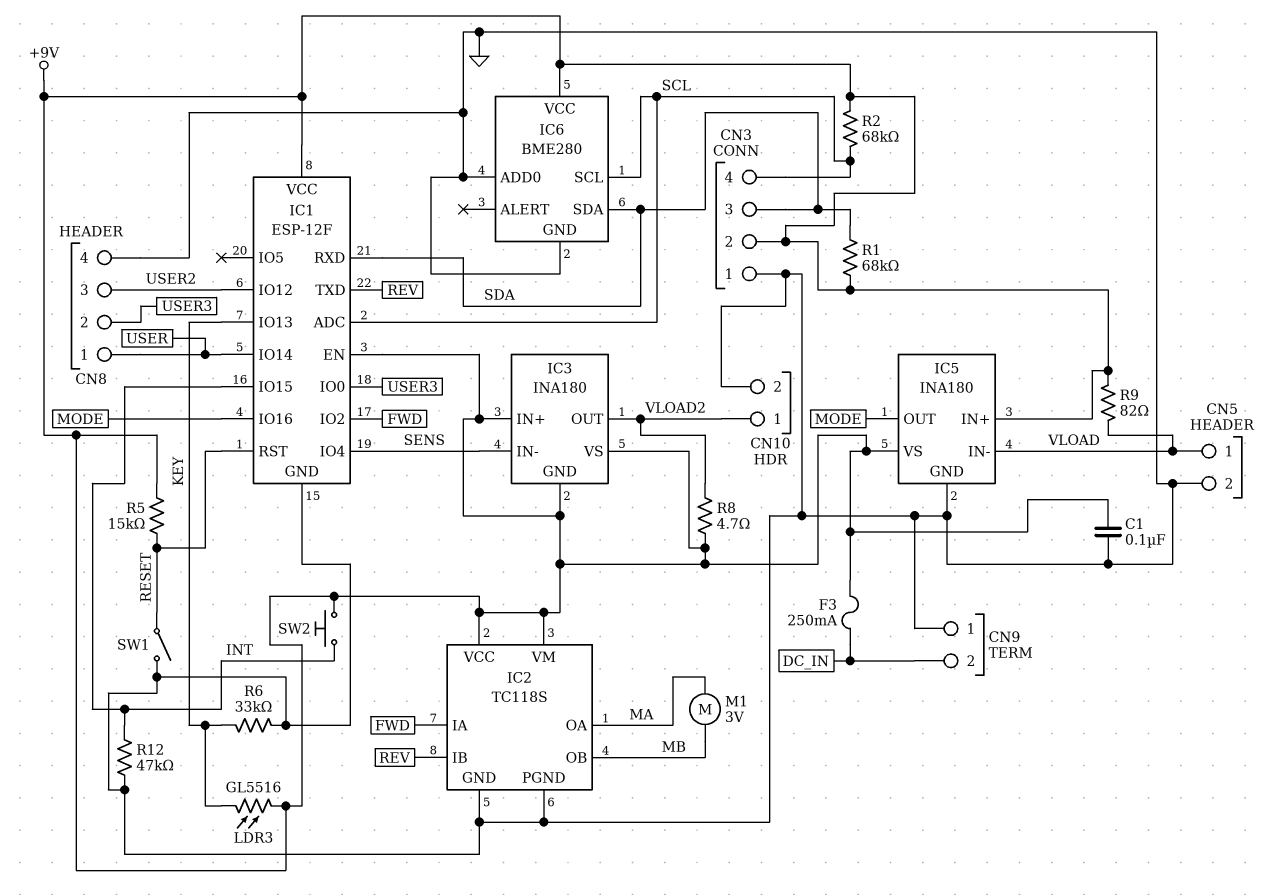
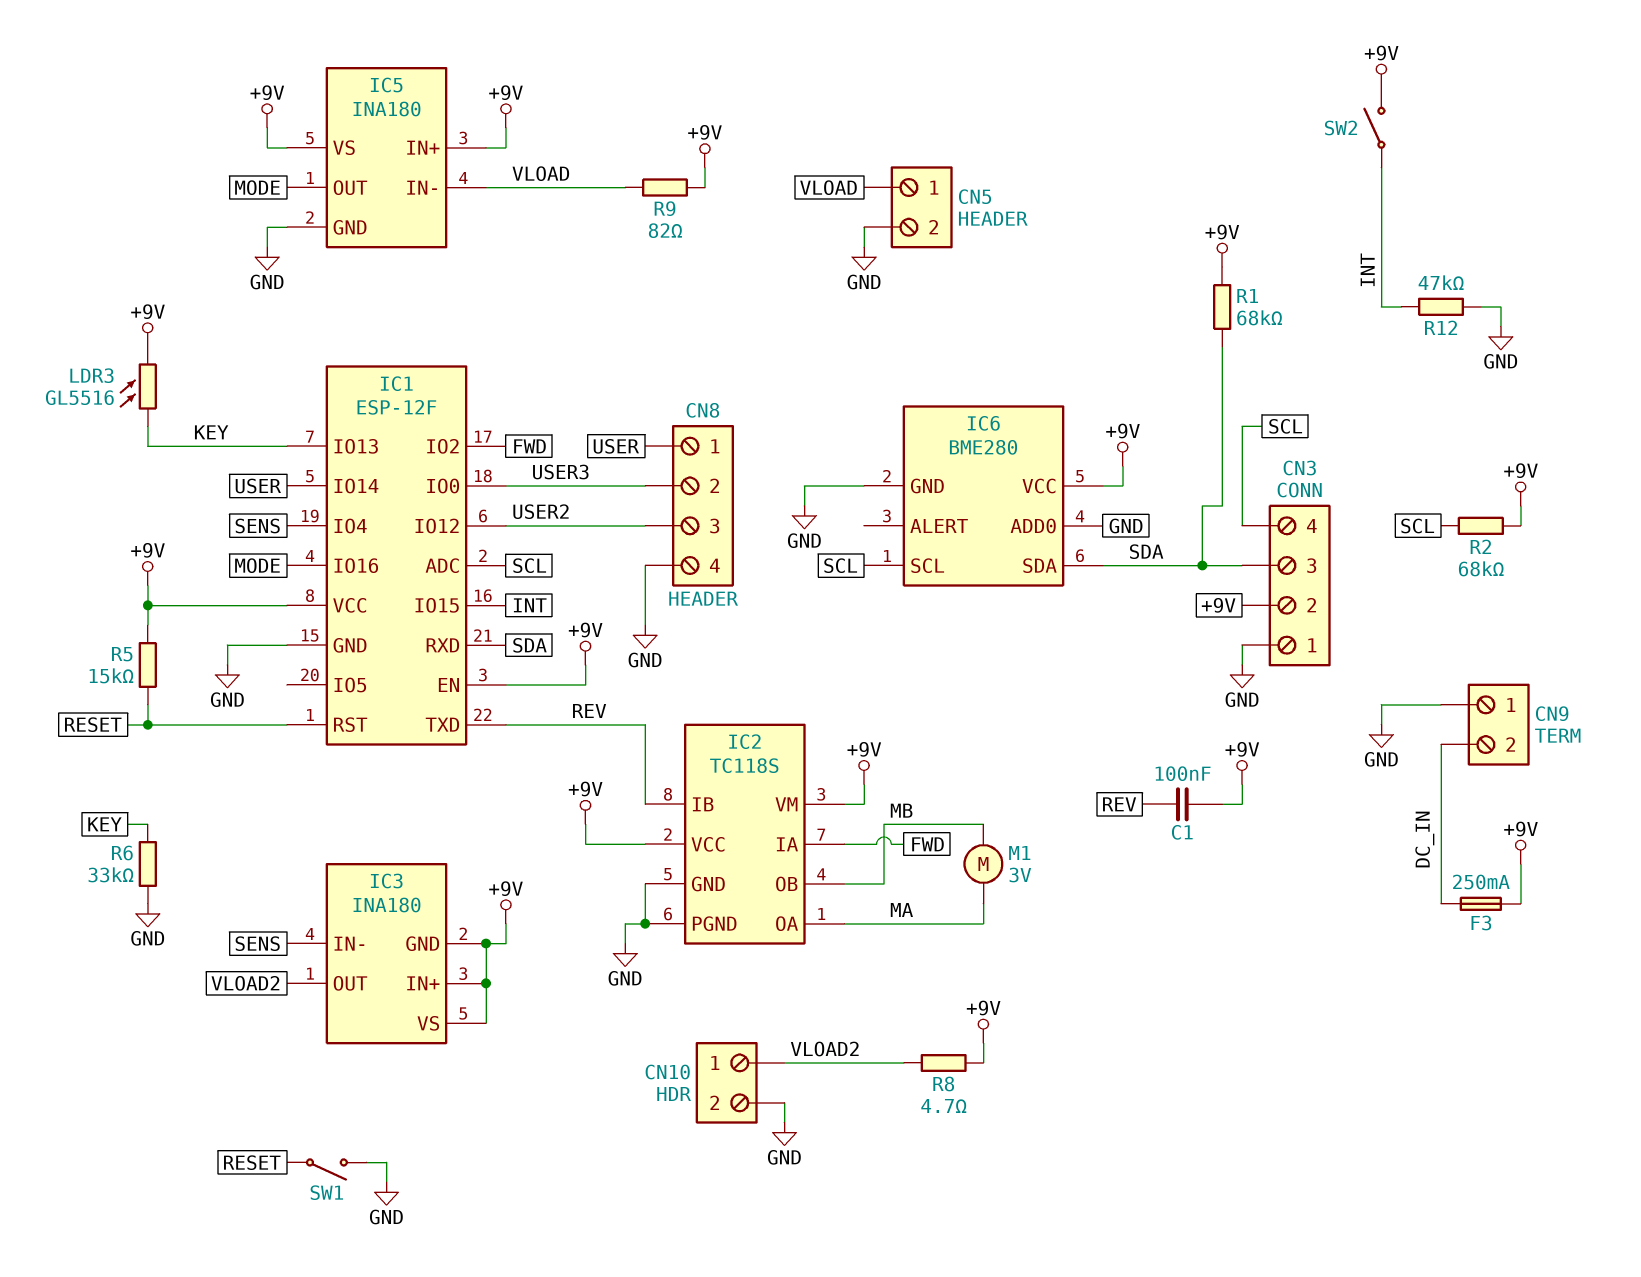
C1: 100nF (+9V, GND) -> 100nF (+9V, REV)
SW2: button (+9V, INT) -> switch (+9V, INT)

